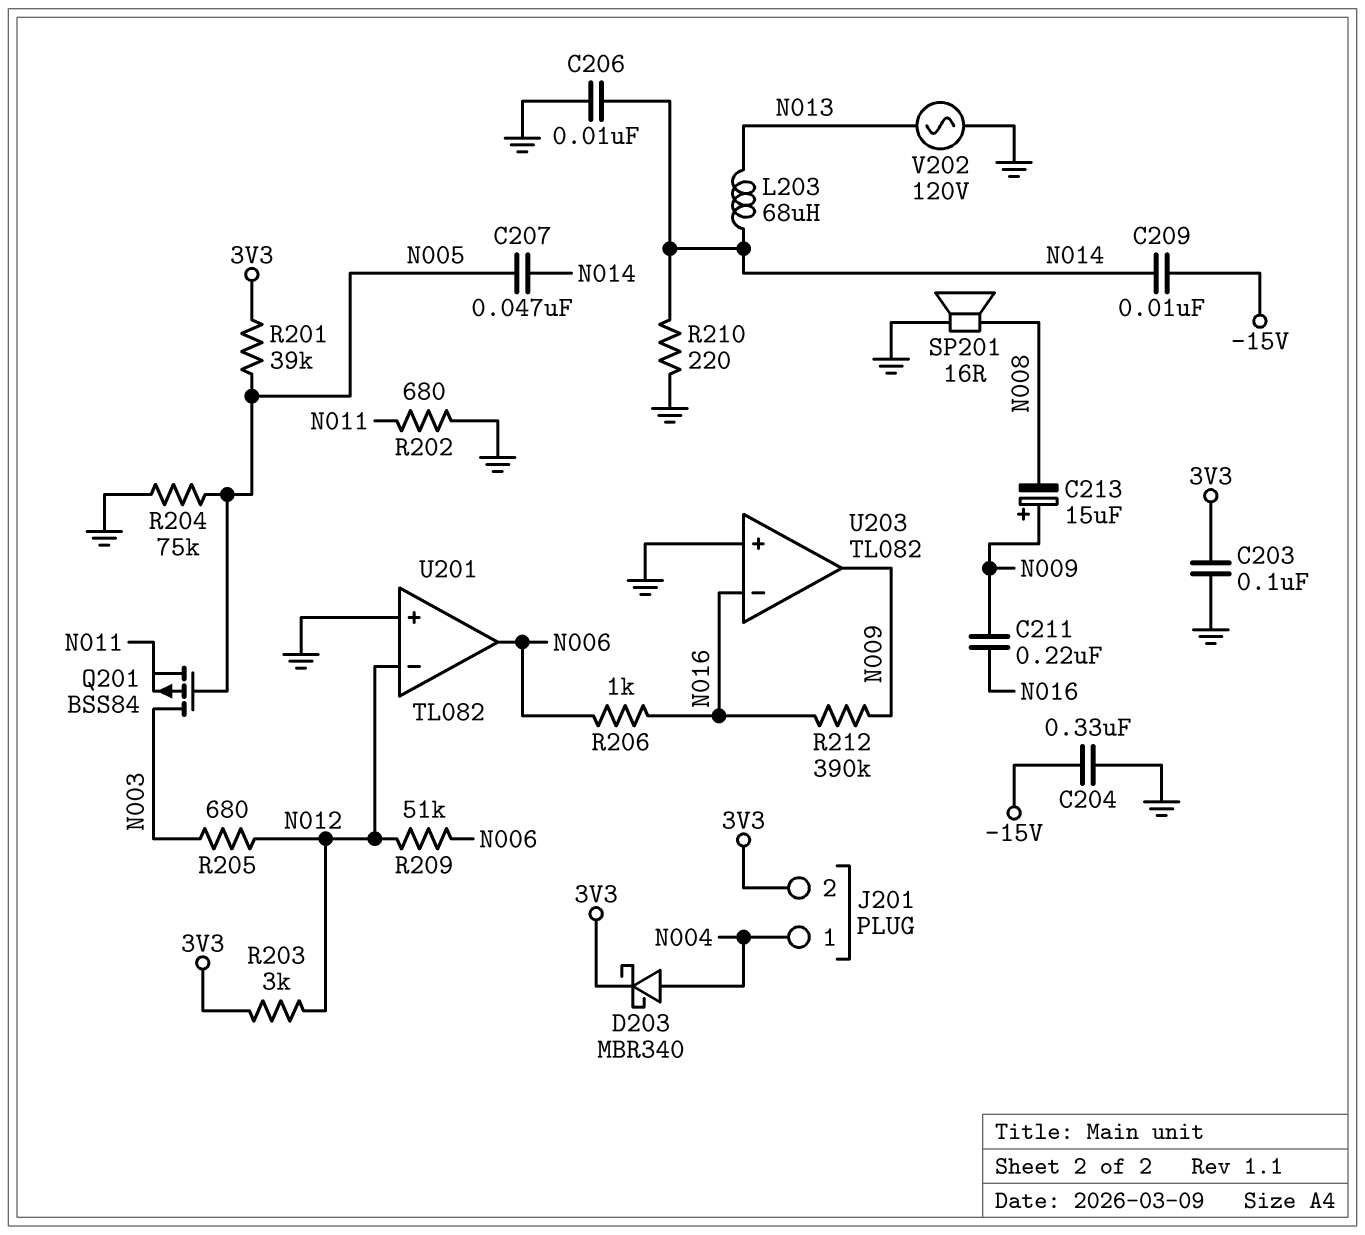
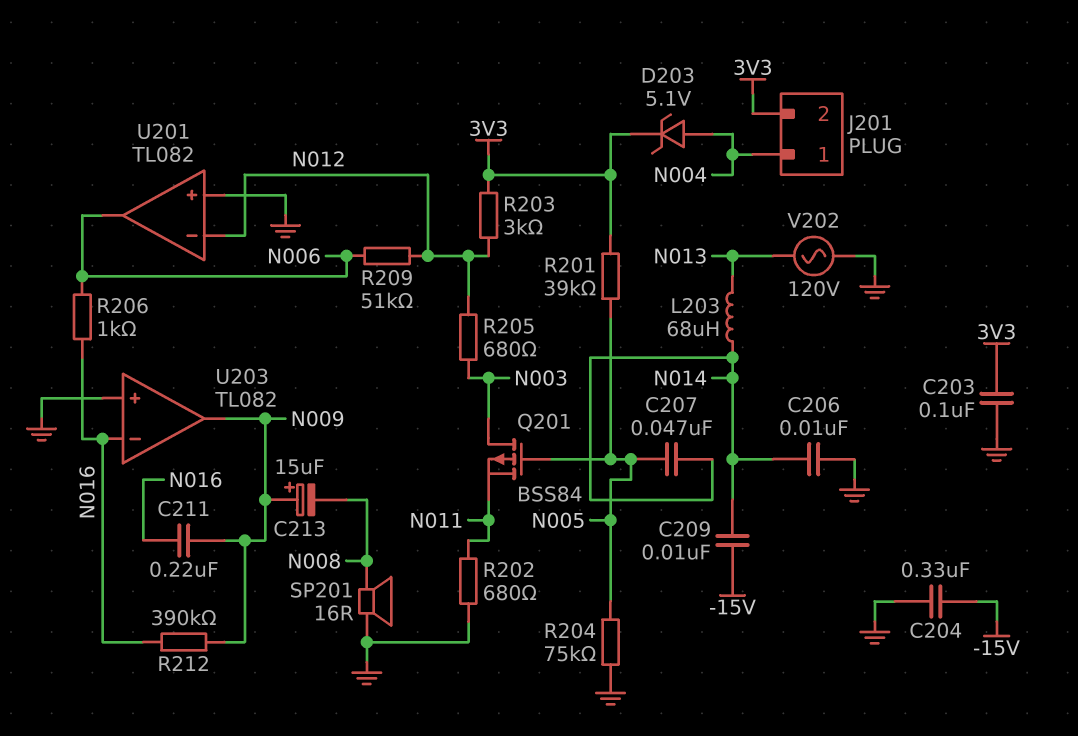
D203: schottky MBR340 (A N004, K 3V3) -> zener 5.1V (A N004, K 3V3)
R210: 220 (GND, N014) -> none

